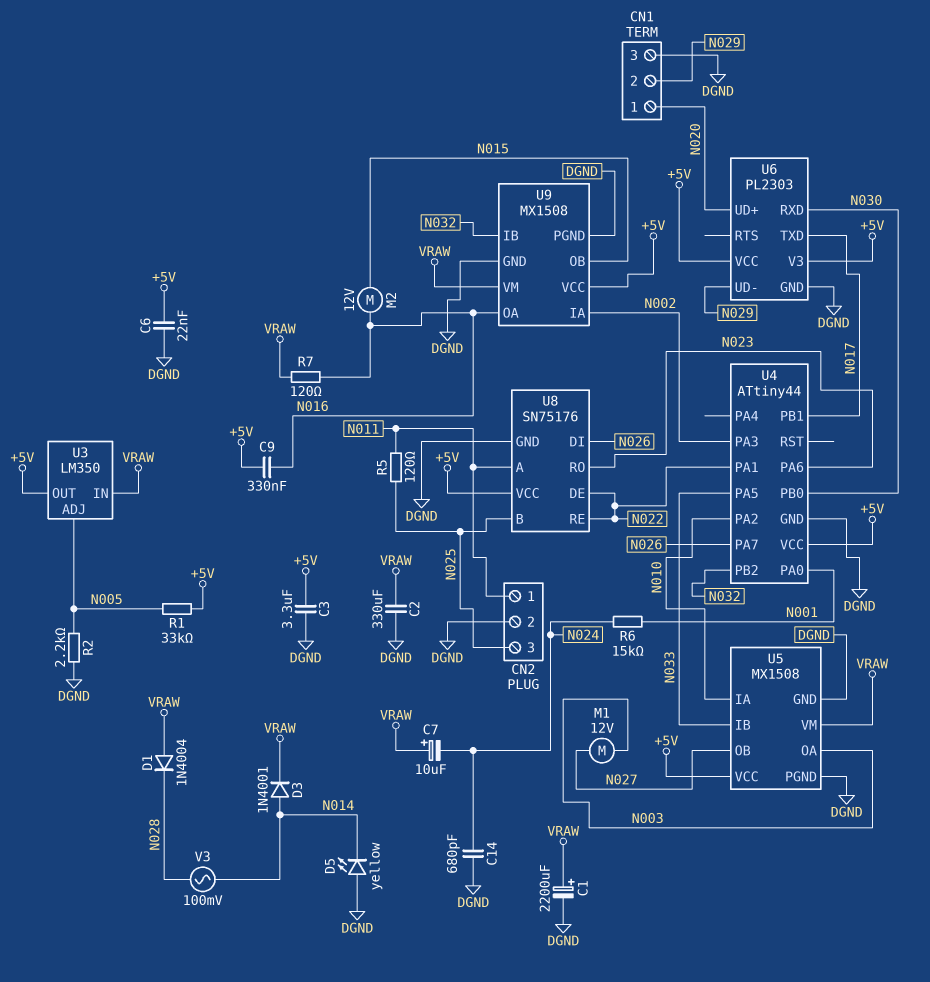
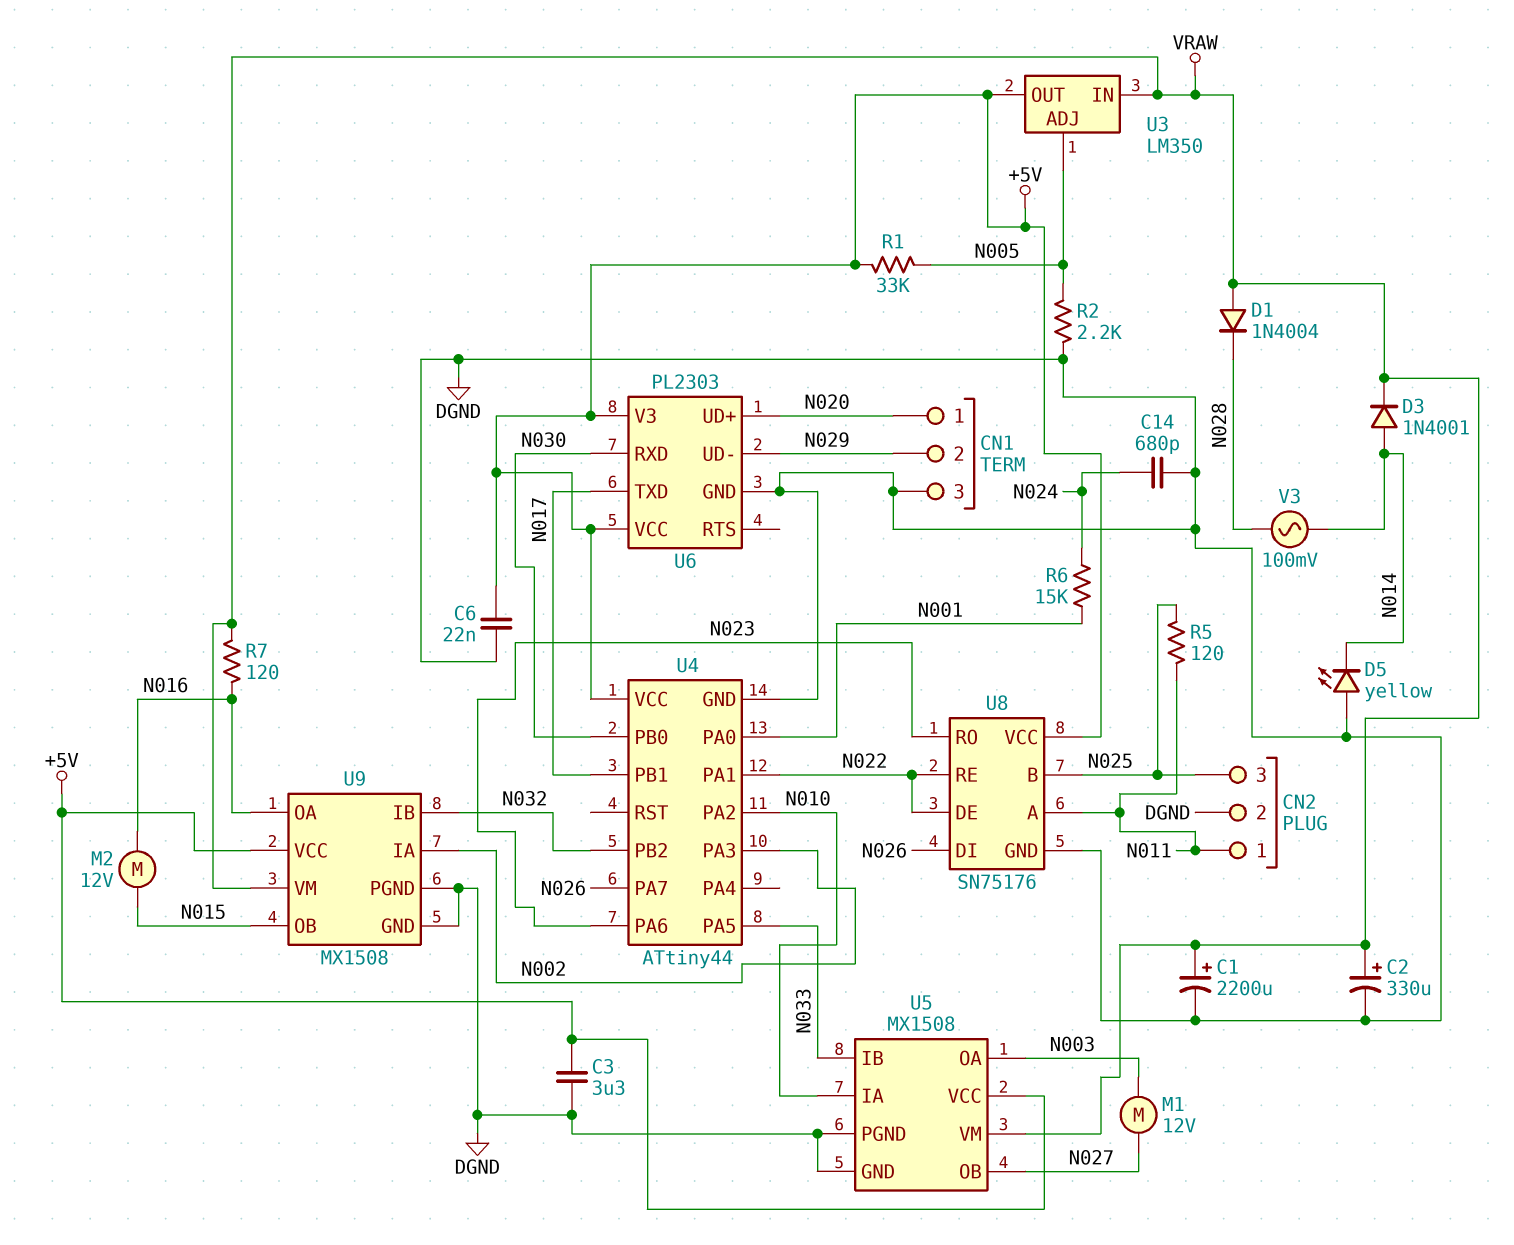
C2: 330uF (DGND, VRAW) -> 330uF (plus VRAW, minus DGND)
C7: 10uF (plus VRAW, minus N024) -> none
C9: 330nF (+5V, N016) -> none

